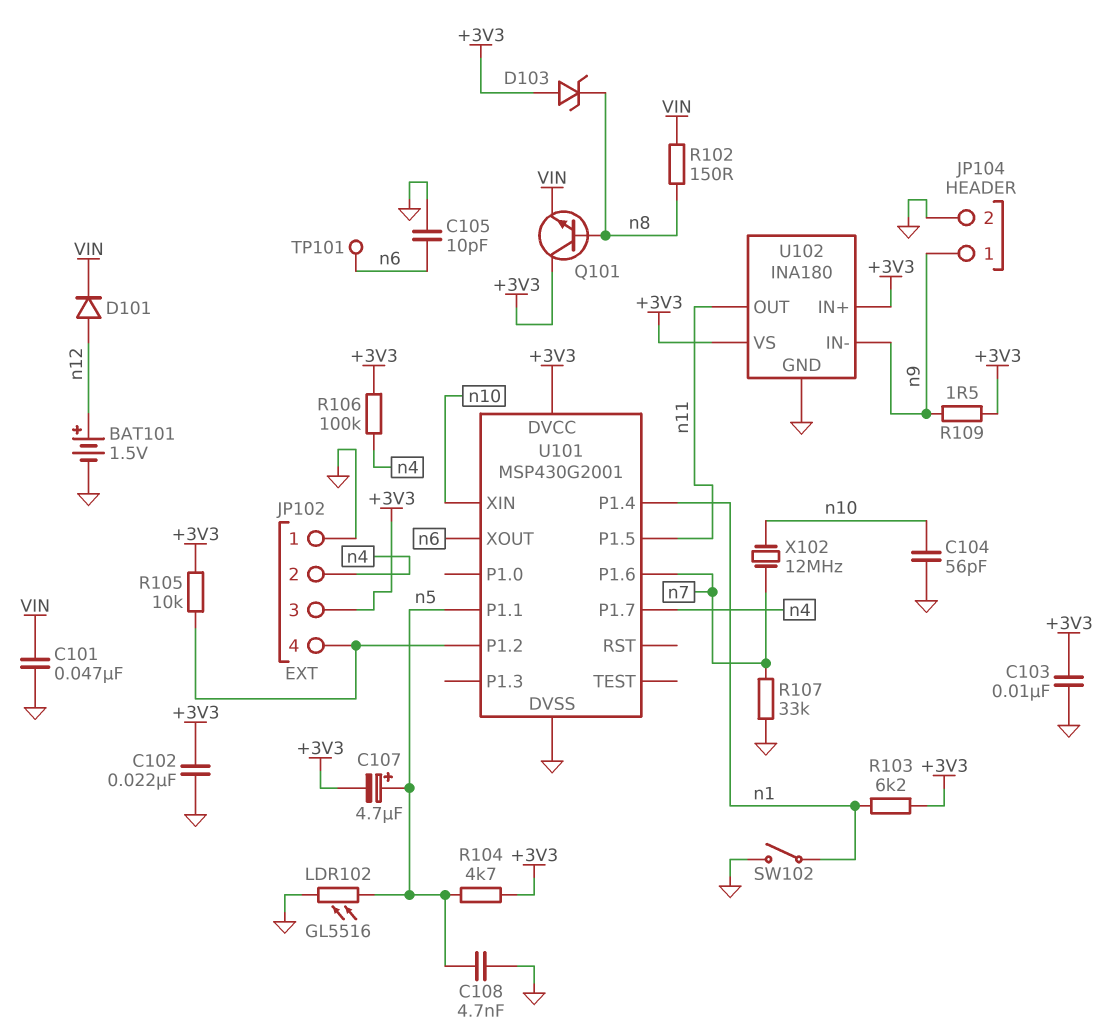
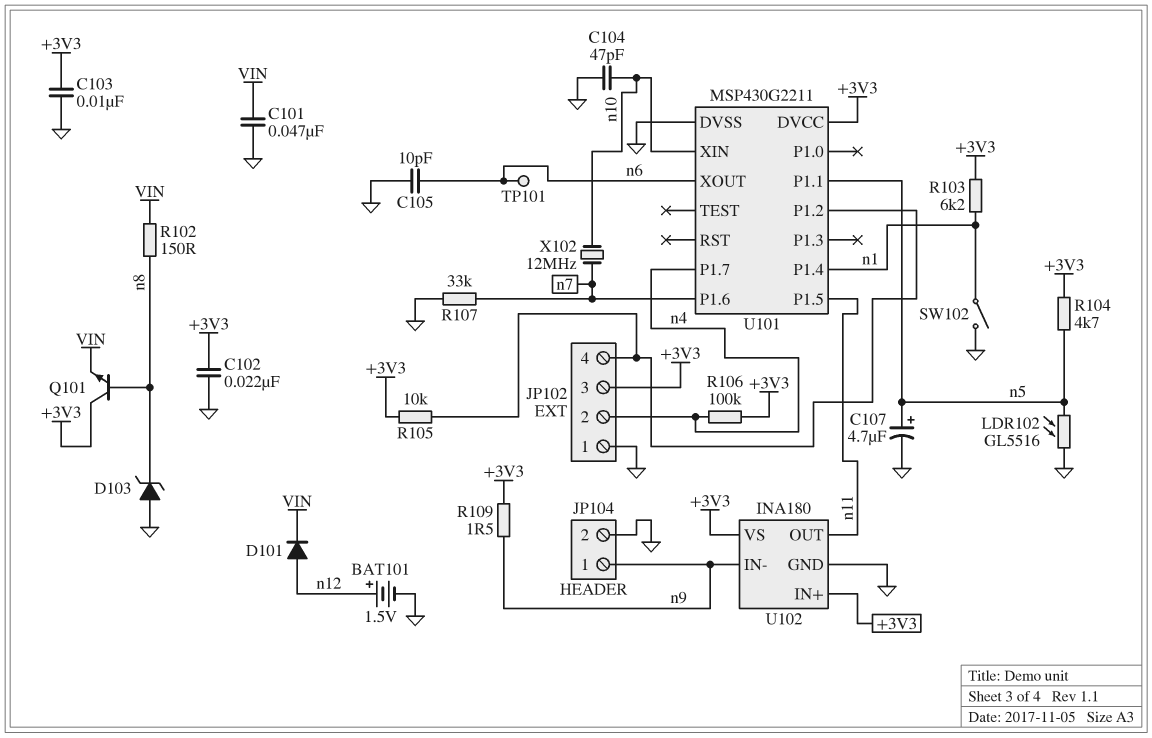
C104: 56pF (GND, n10) -> 47pF (GND, n10)
C107: 4.7uF (plus n5, minus +3V3) -> 4.7uF (plus n5, minus GND)
C108: 4.7nF (GND, n5) -> none
D103: zener (A +3V3, K n8) -> zener (A GND, K n8)
U101: MSP430G2001 -> MSP430G2211

